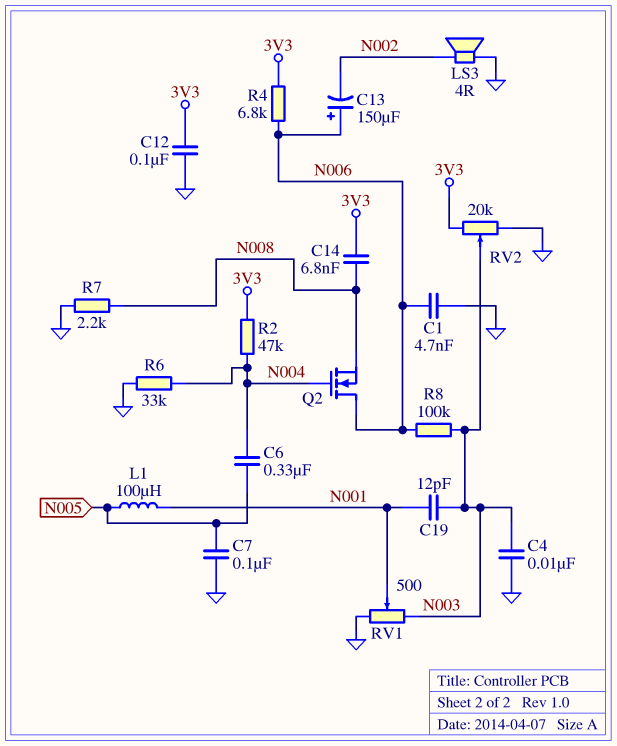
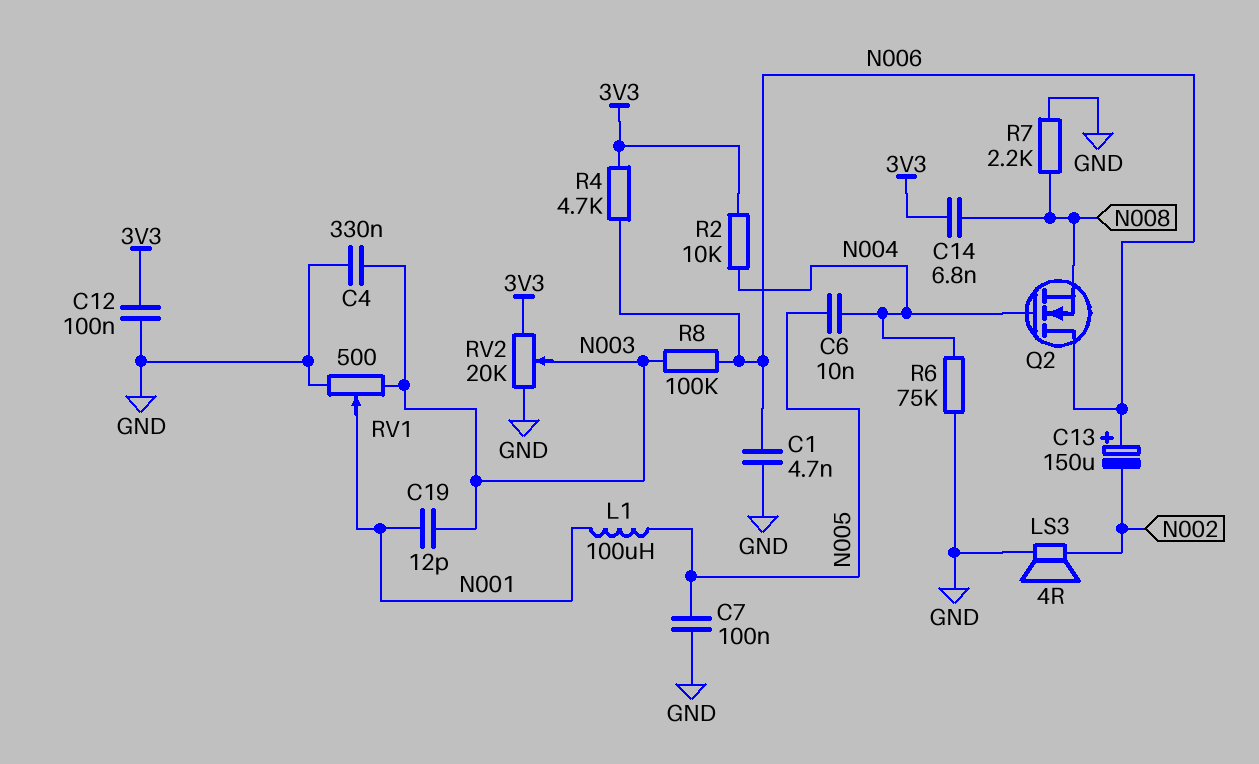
C4: 10nF (GND, N003) -> 330nF (GND, N003)
C6: 330nF (N004, N005) -> 10nF (N004, N005)
R2: 47k (3V3, N004) -> 10k (3V3, N004)
R4: 6.8k (3V3, N006) -> 4.7k (3V3, N006)
R6: 33k (GND, N004) -> 75k (GND, N004)

